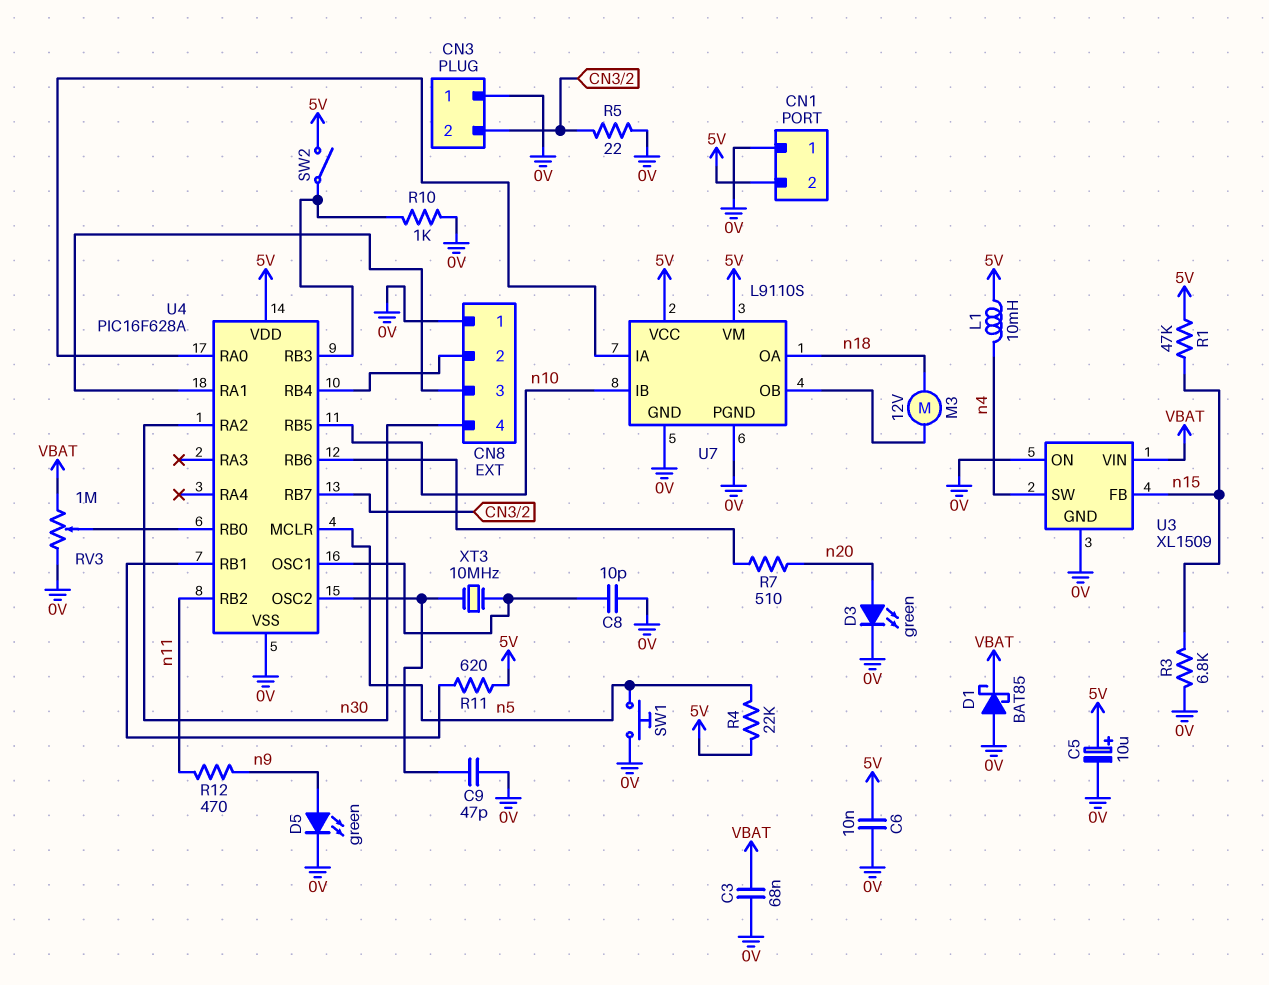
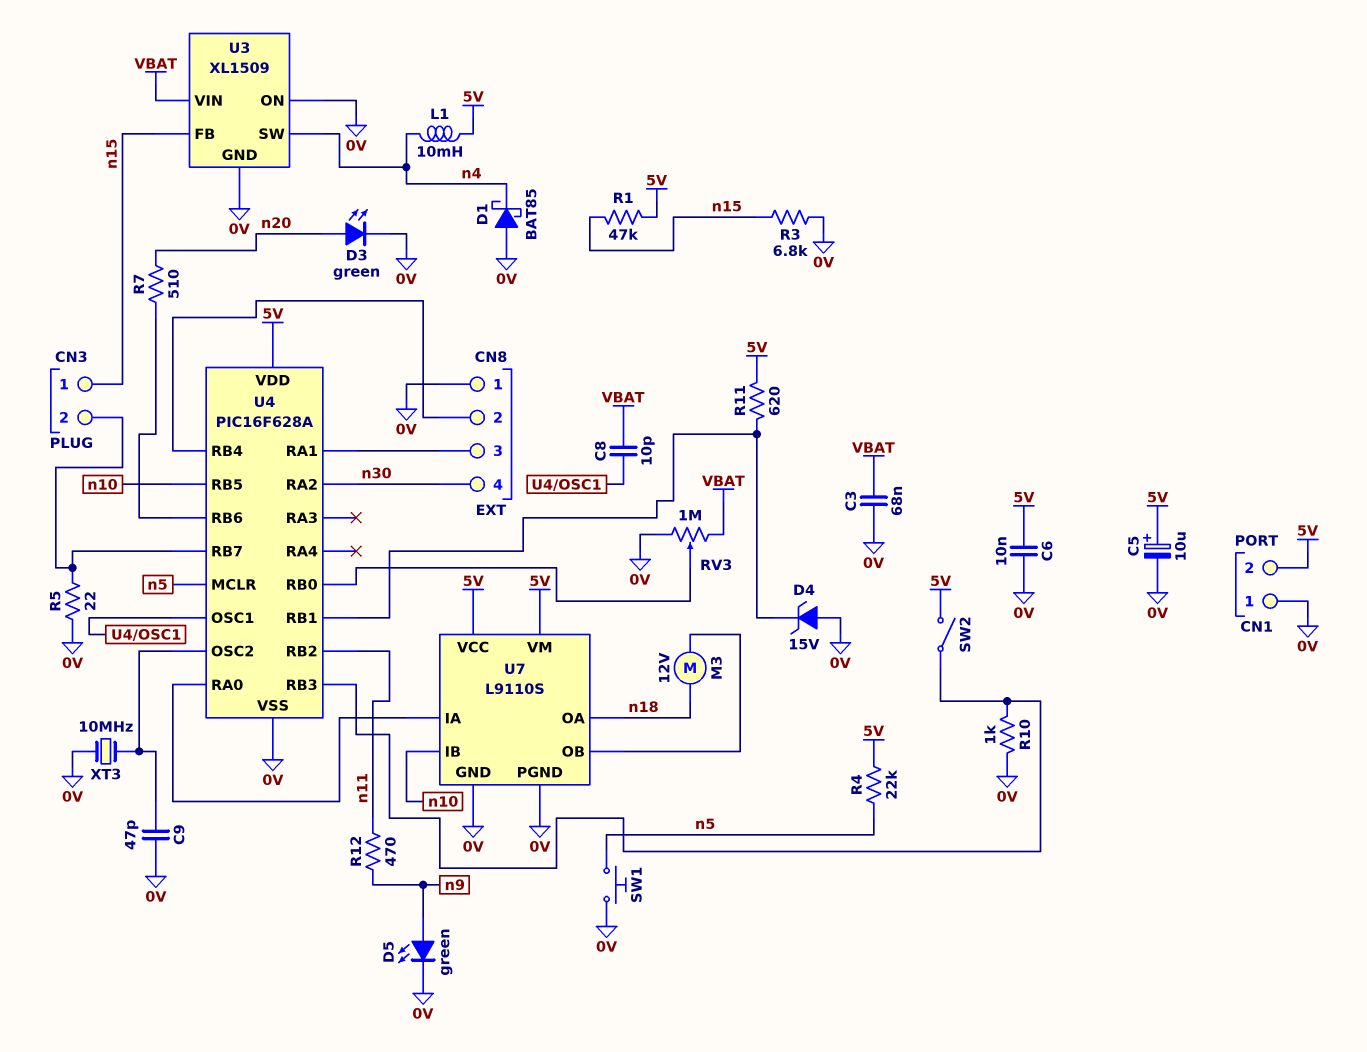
C8: 10pF (0V, U4/OSC1) -> 10pF (U4/OSC1, VBAT)
CN3 pin 1: 0V -> n15
D1: schottky BAT85 (A 0V, K VBAT) -> schottky BAT85 (A 0V, K n4)
D4: none -> zener 15V (A 0V, K U4/RB1)
XT3: 10MHz (U4/OSC1, U4/OSC2) -> 10MHz (0V, U4/OSC2)

